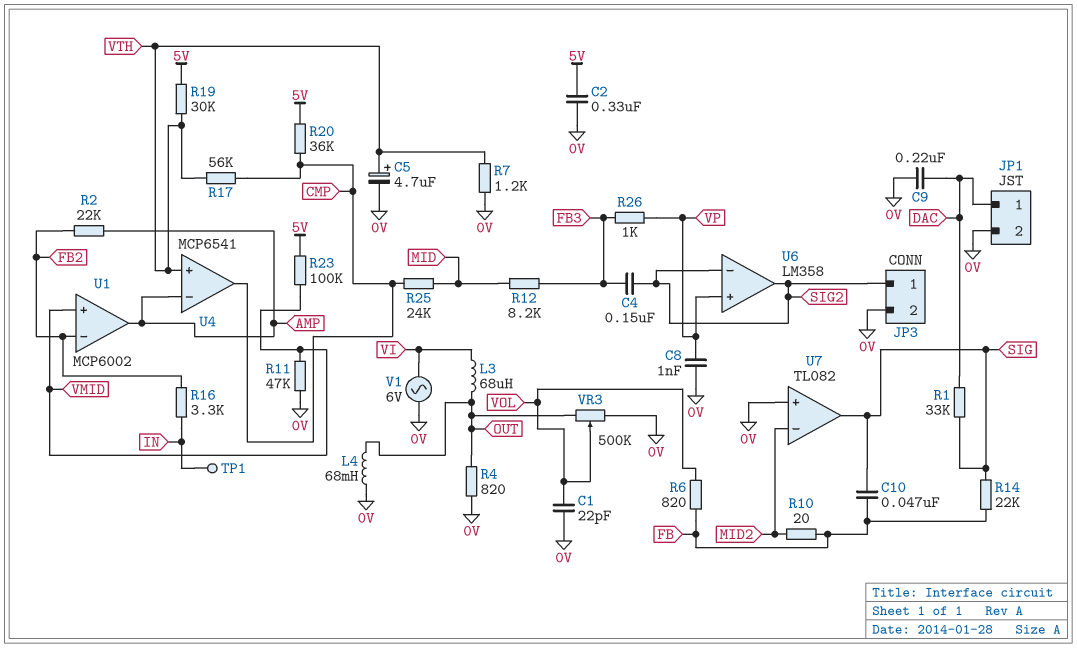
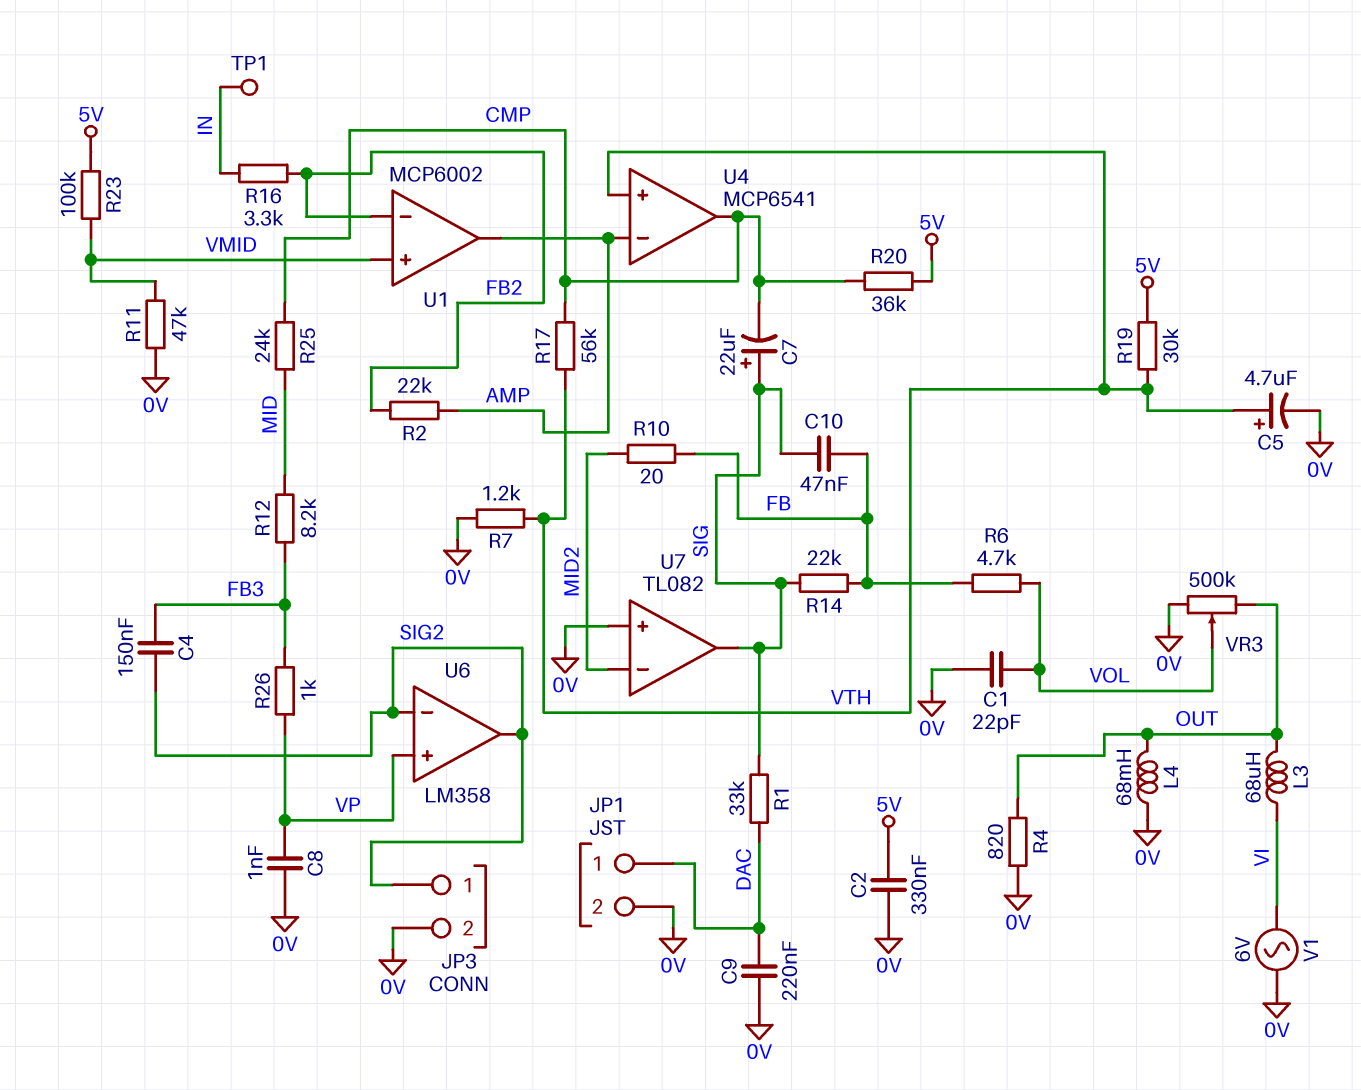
C7: none -> 22uF (plus SIG, minus CMP)
R6: 820 (FB, VOL) -> 4.7k (FB, VOL)

